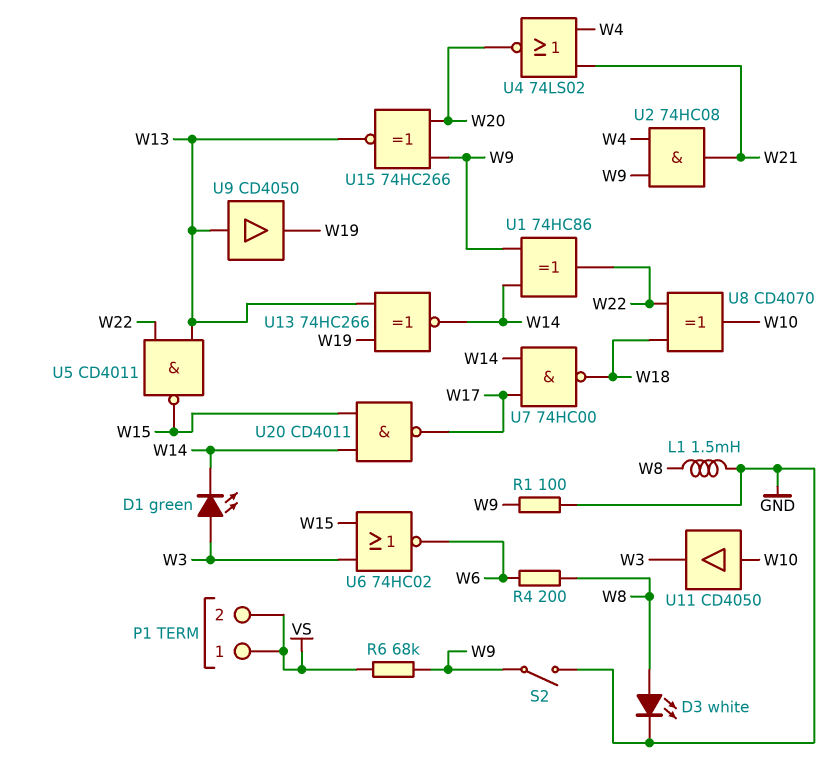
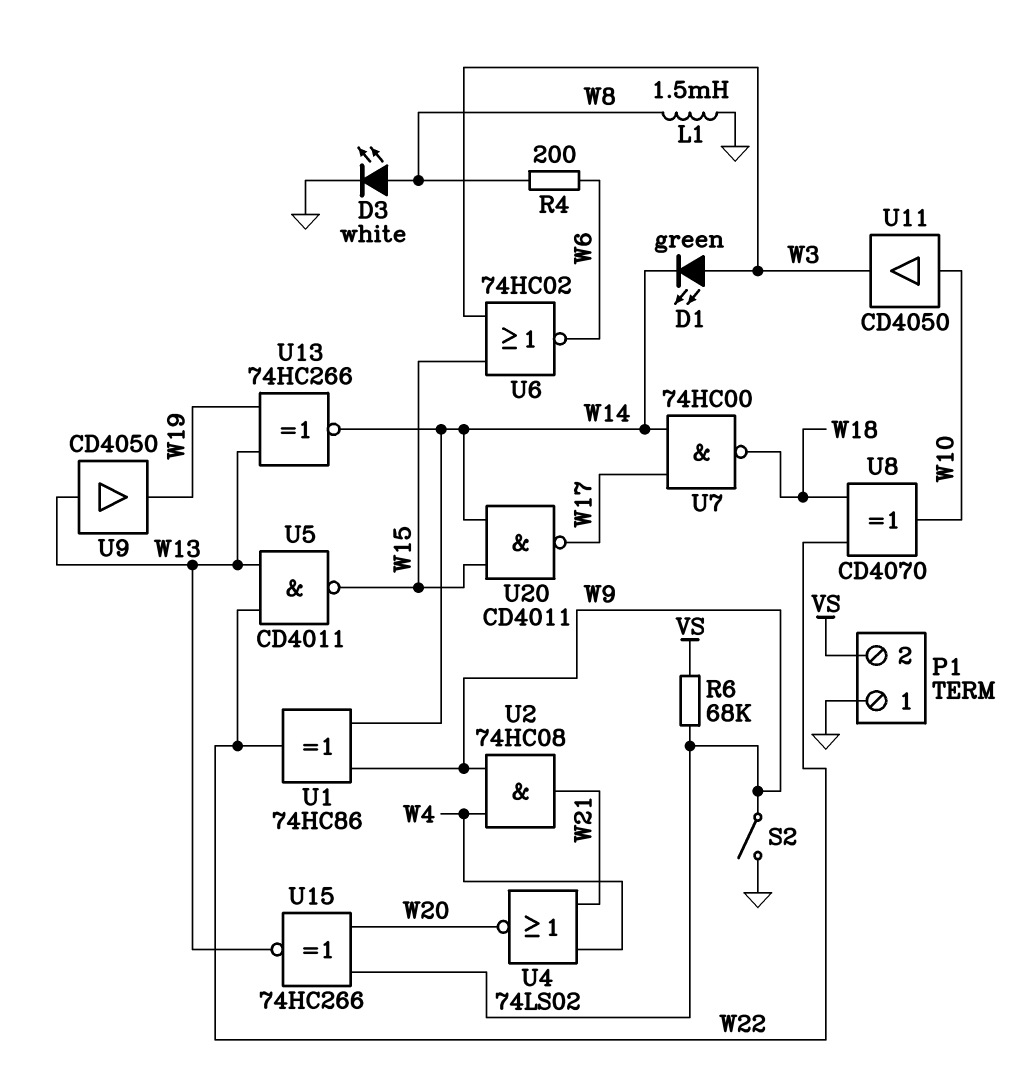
P1 pin 1: VS -> GND
R1: 100 (GND, W9) -> none

